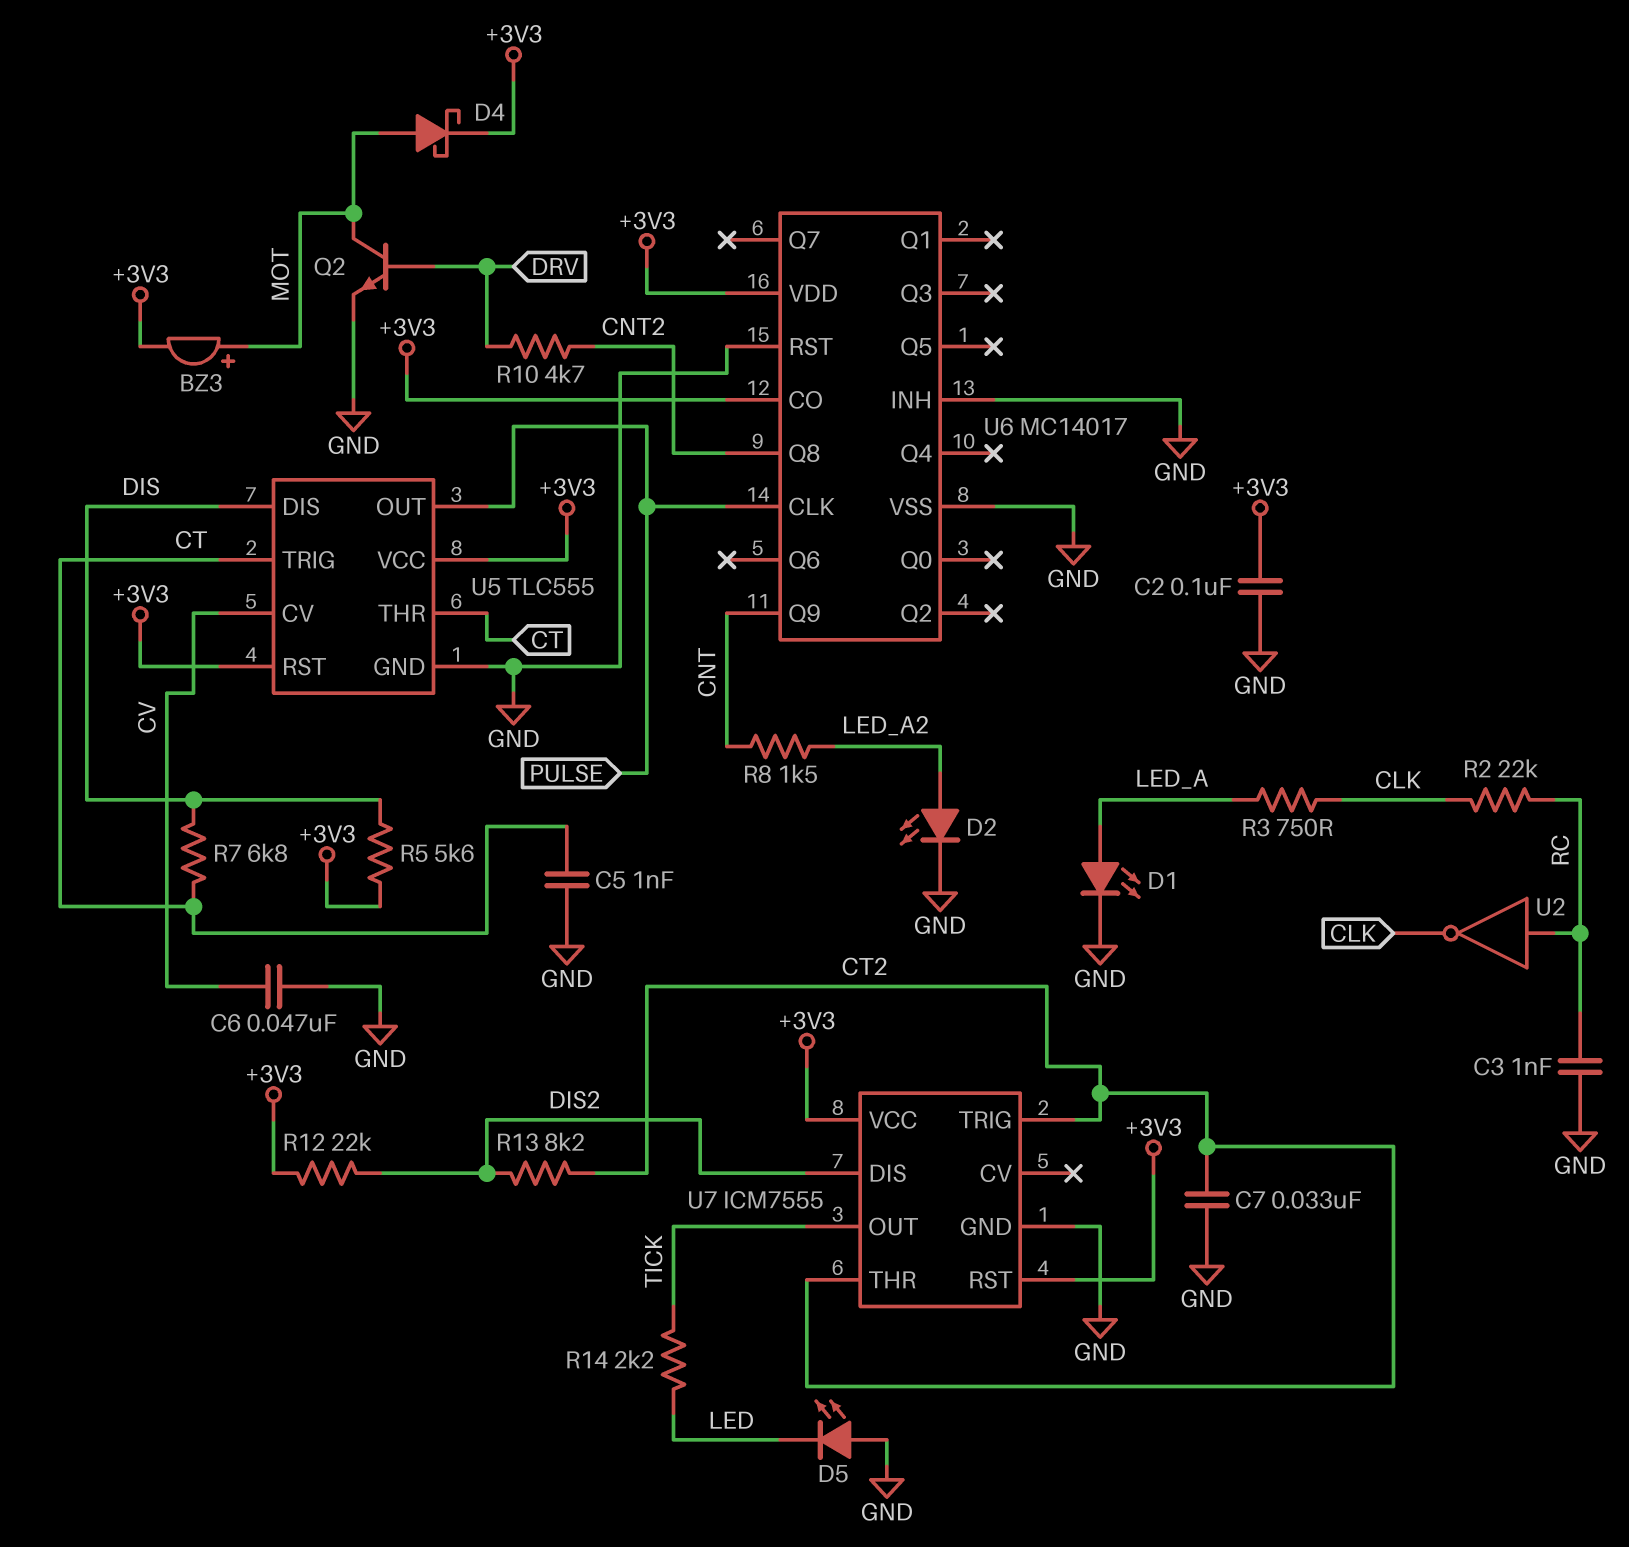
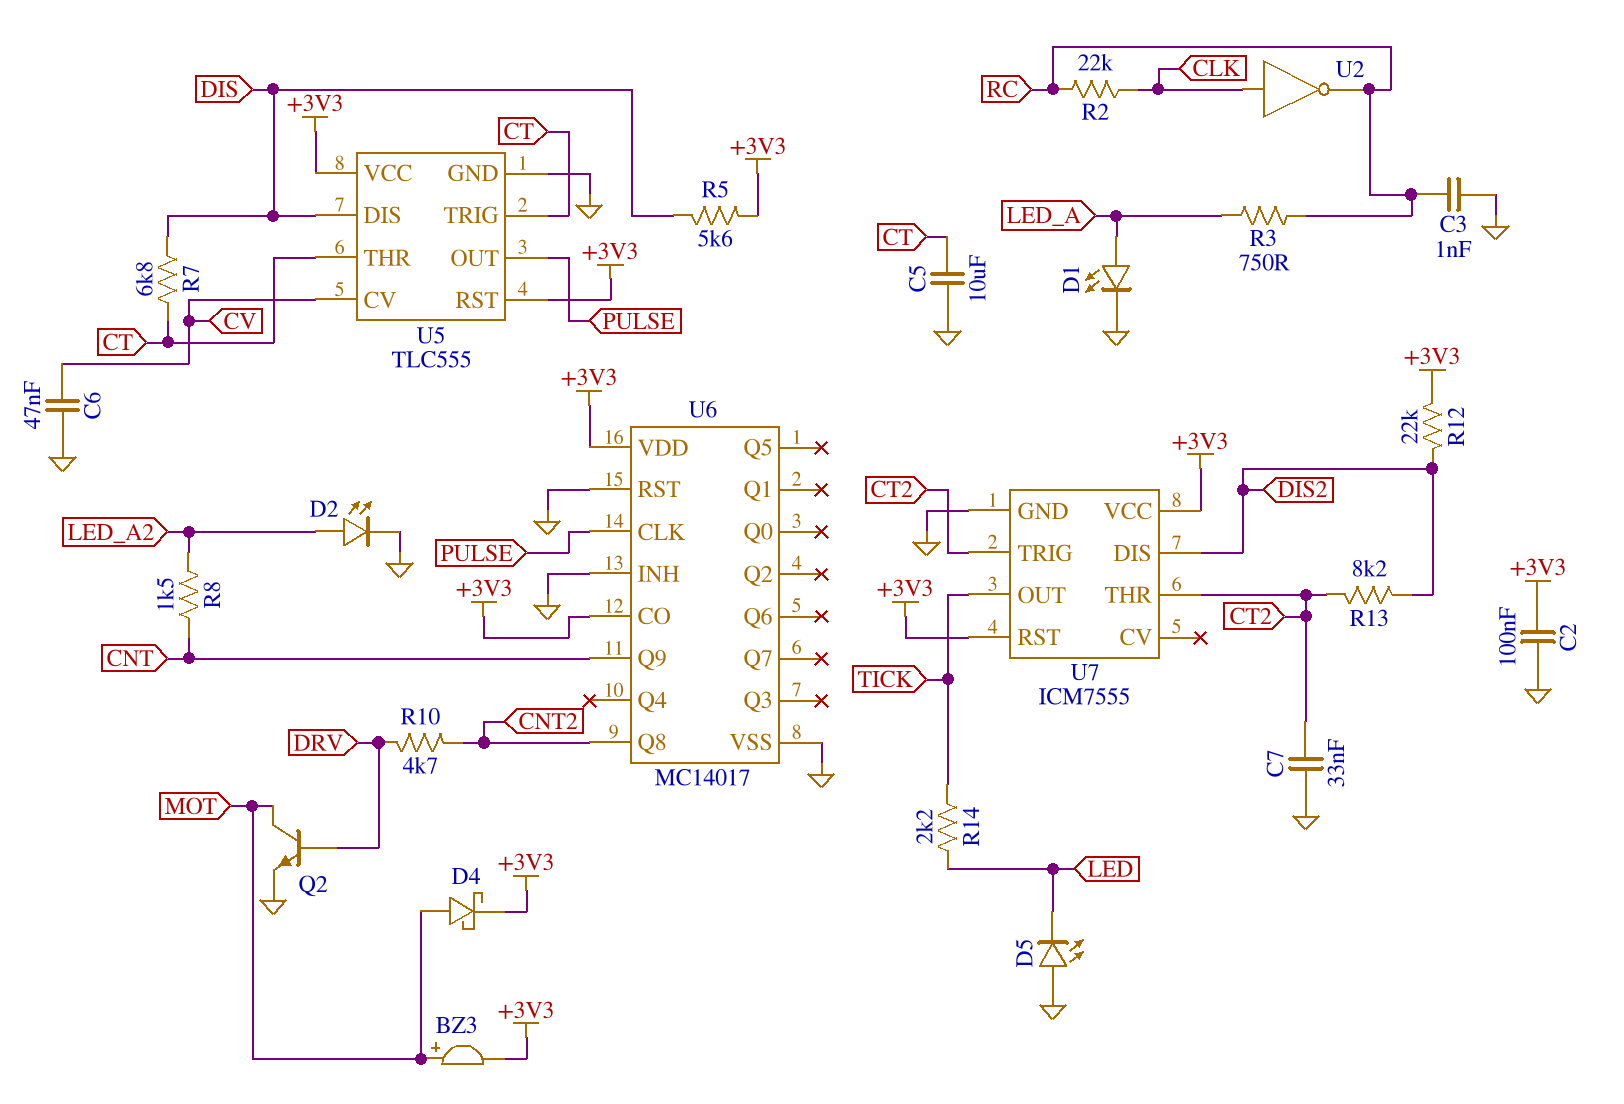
C5: 1nF (CT, GND) -> 10uF (CT, GND)
R3: 750 (CLK, LED_A) -> 750 (LED_A, RC)
U2: NOT (in RC, out CLK) -> NOT (in CLK, out RC)

